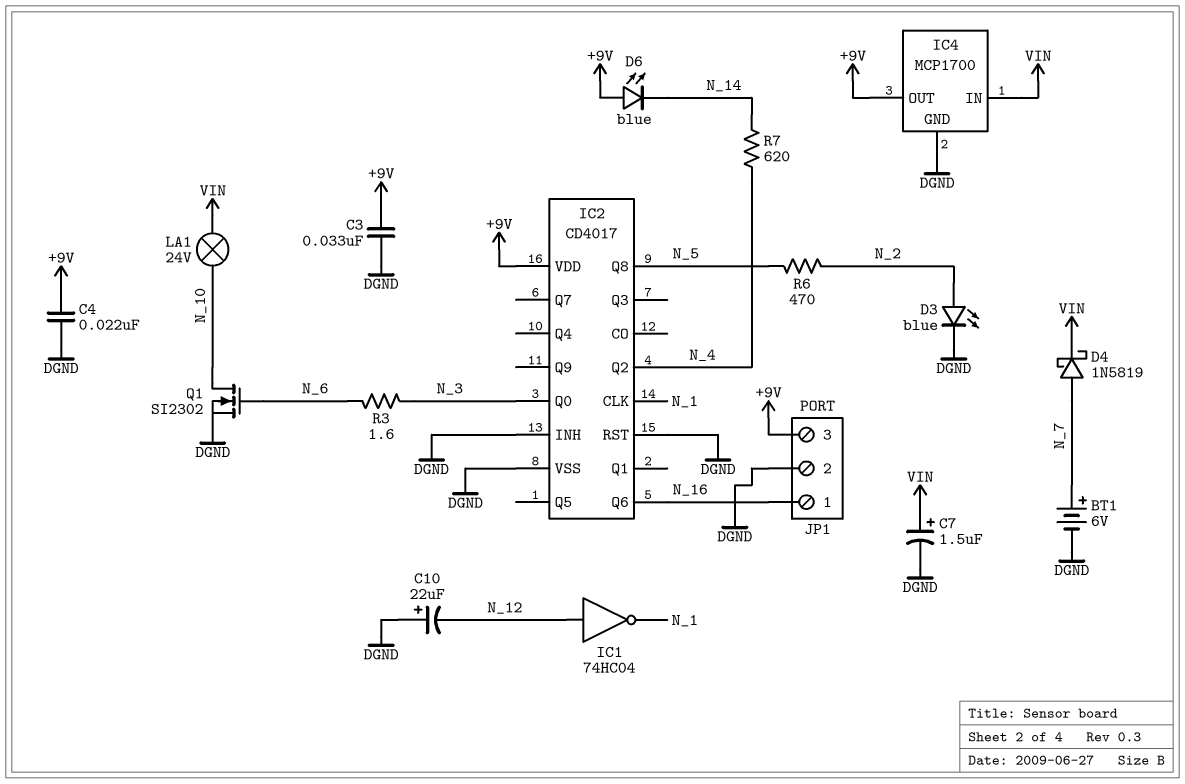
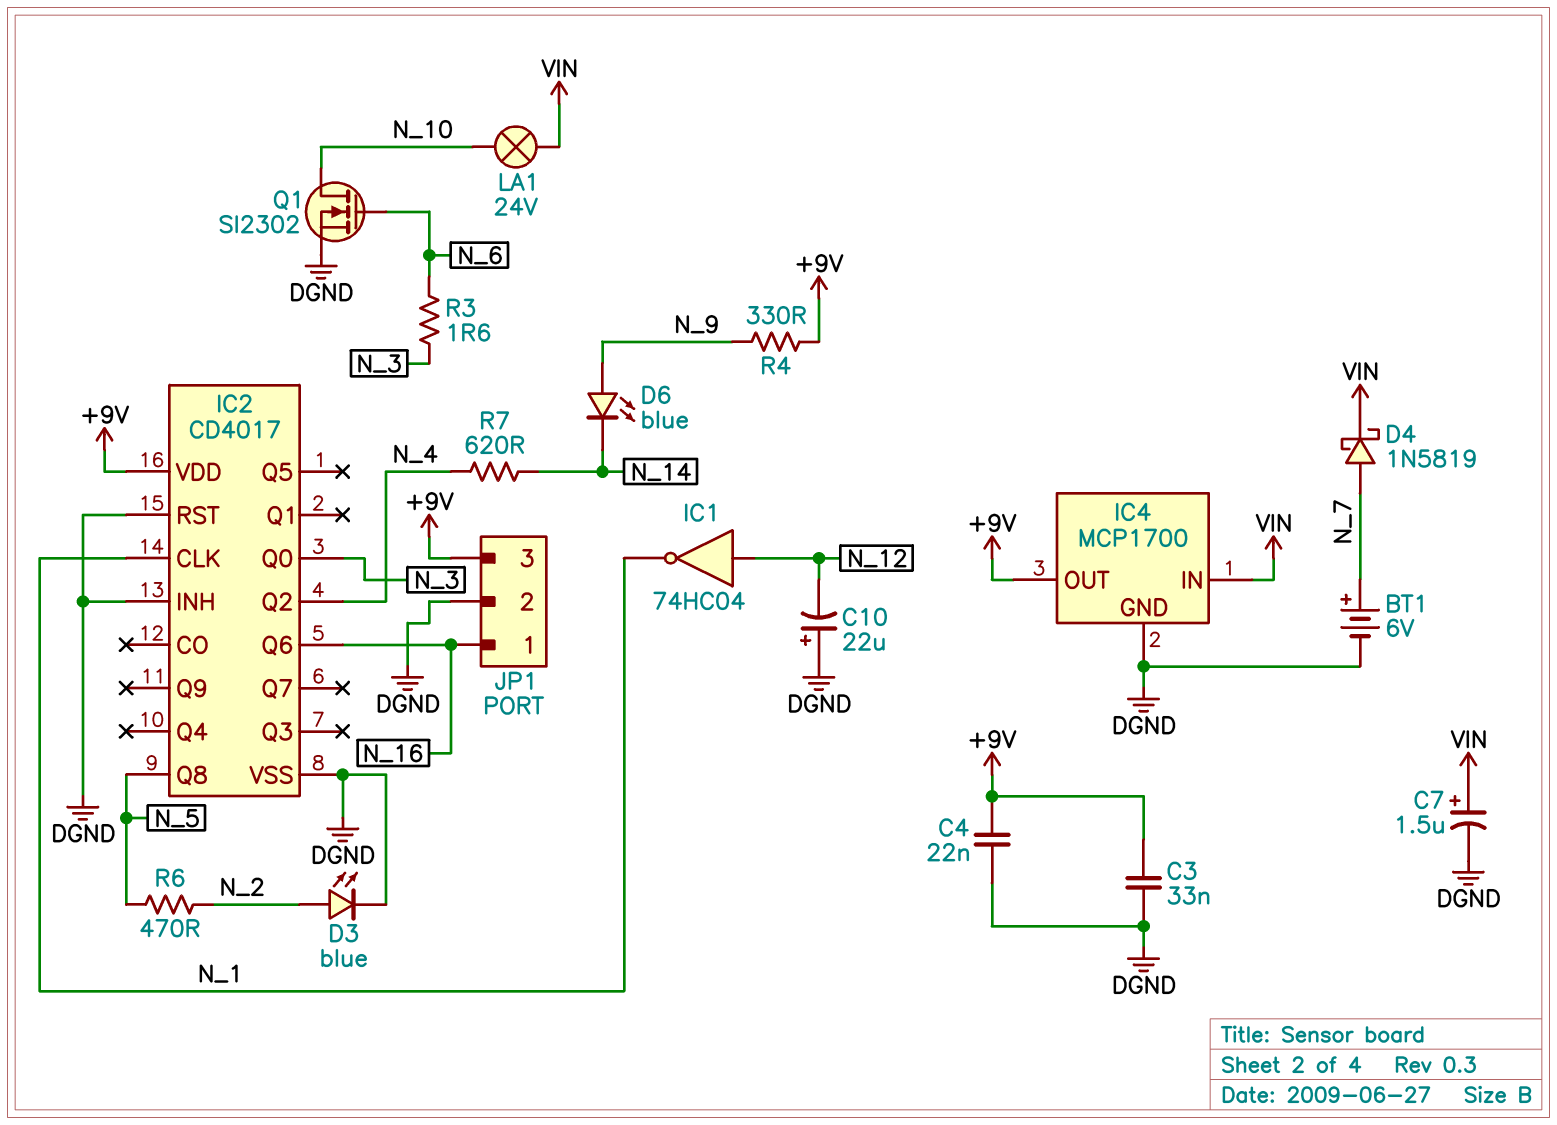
D6: LED blue (A +9V, K N_14) -> LED blue (A N_9, K N_14)
R4: none -> 330 (+9V, N_9)

